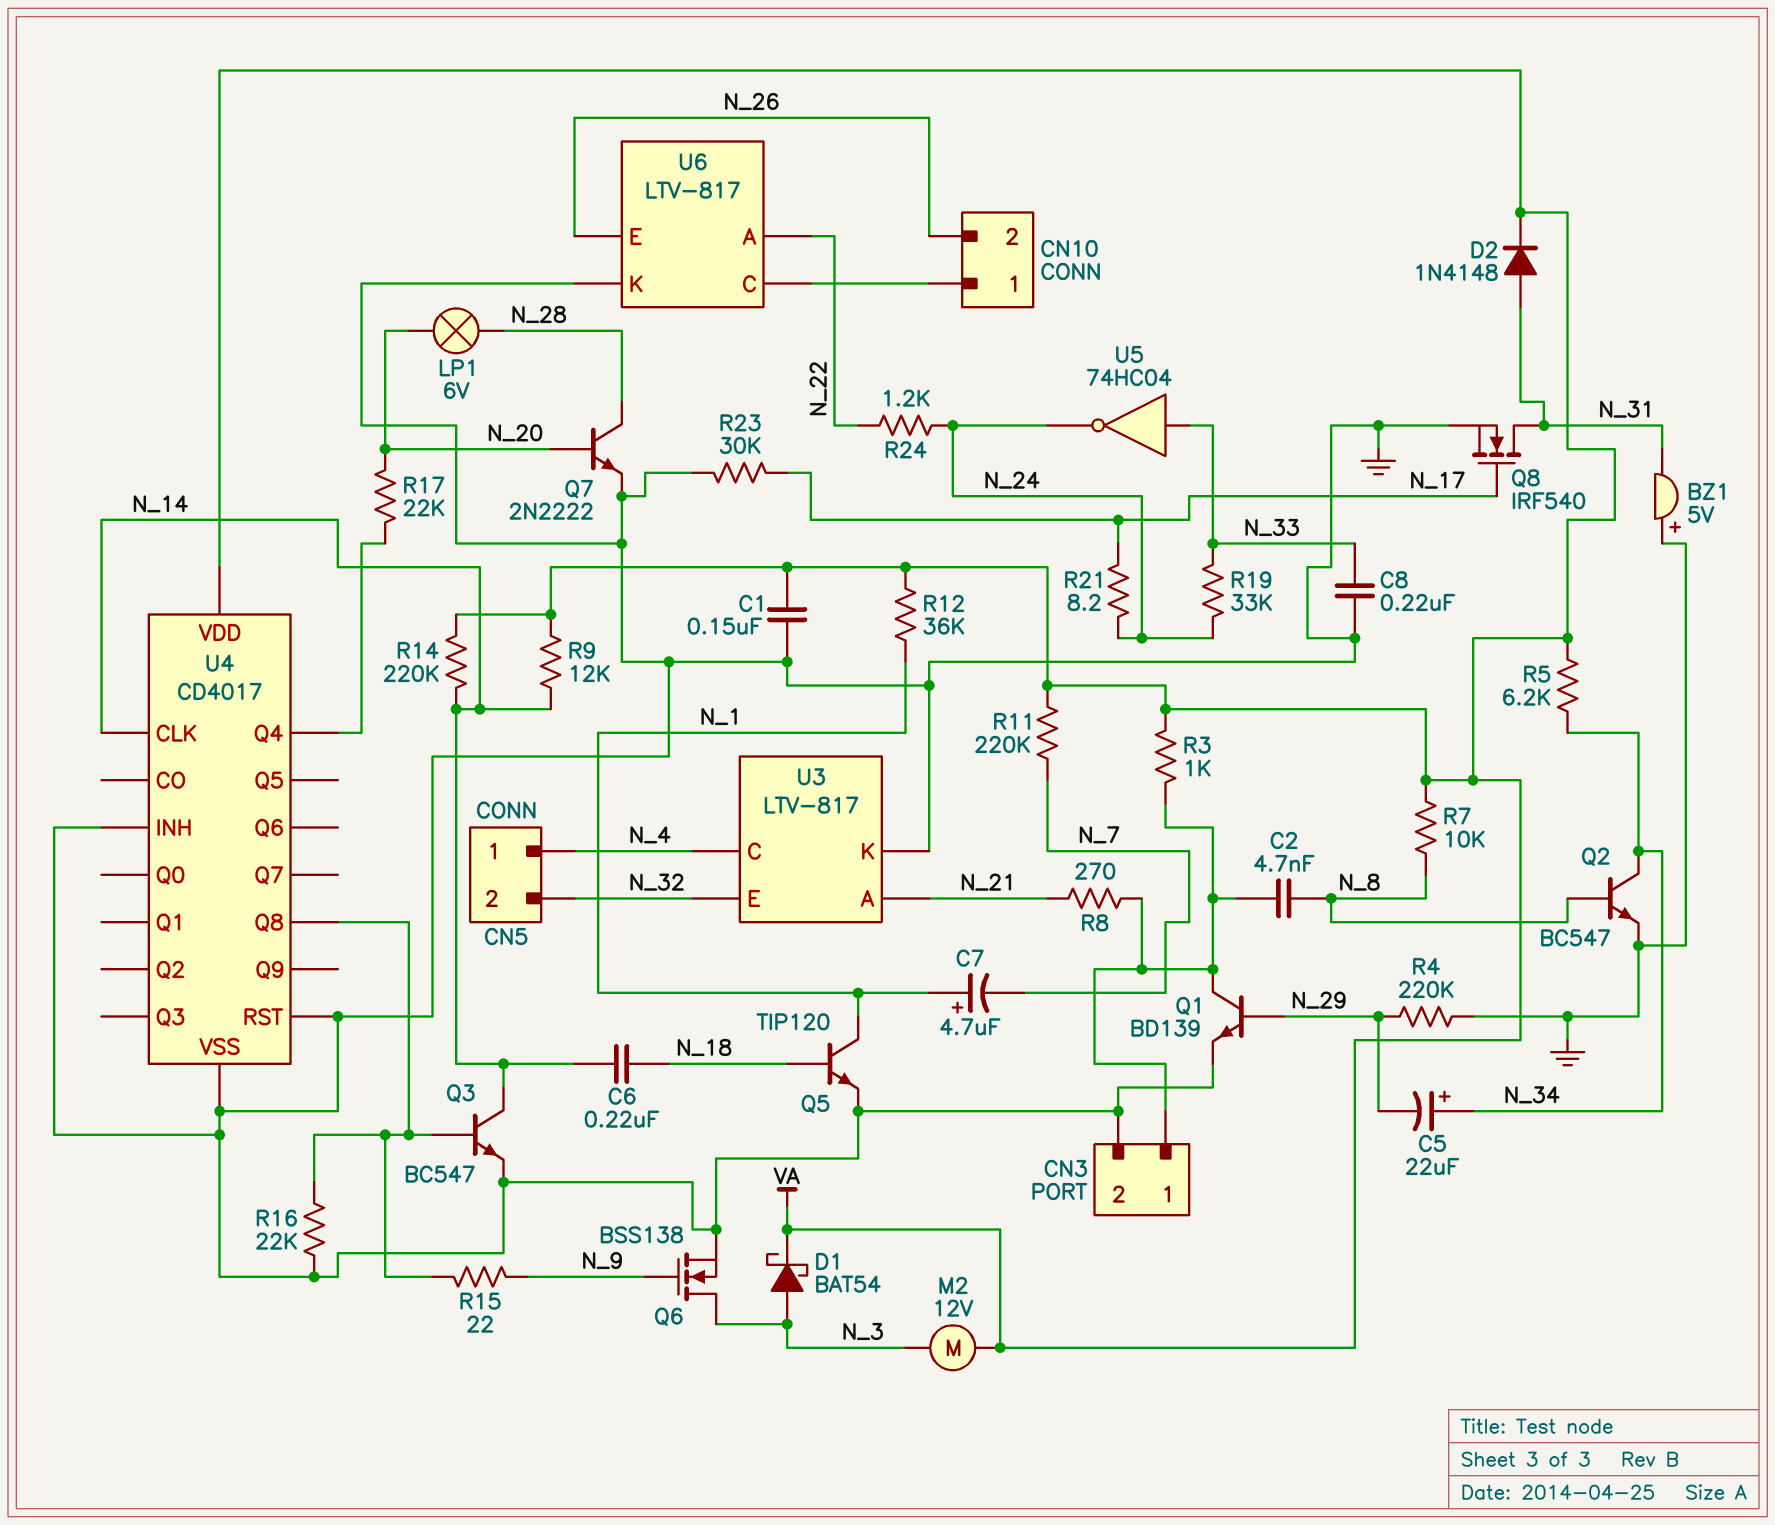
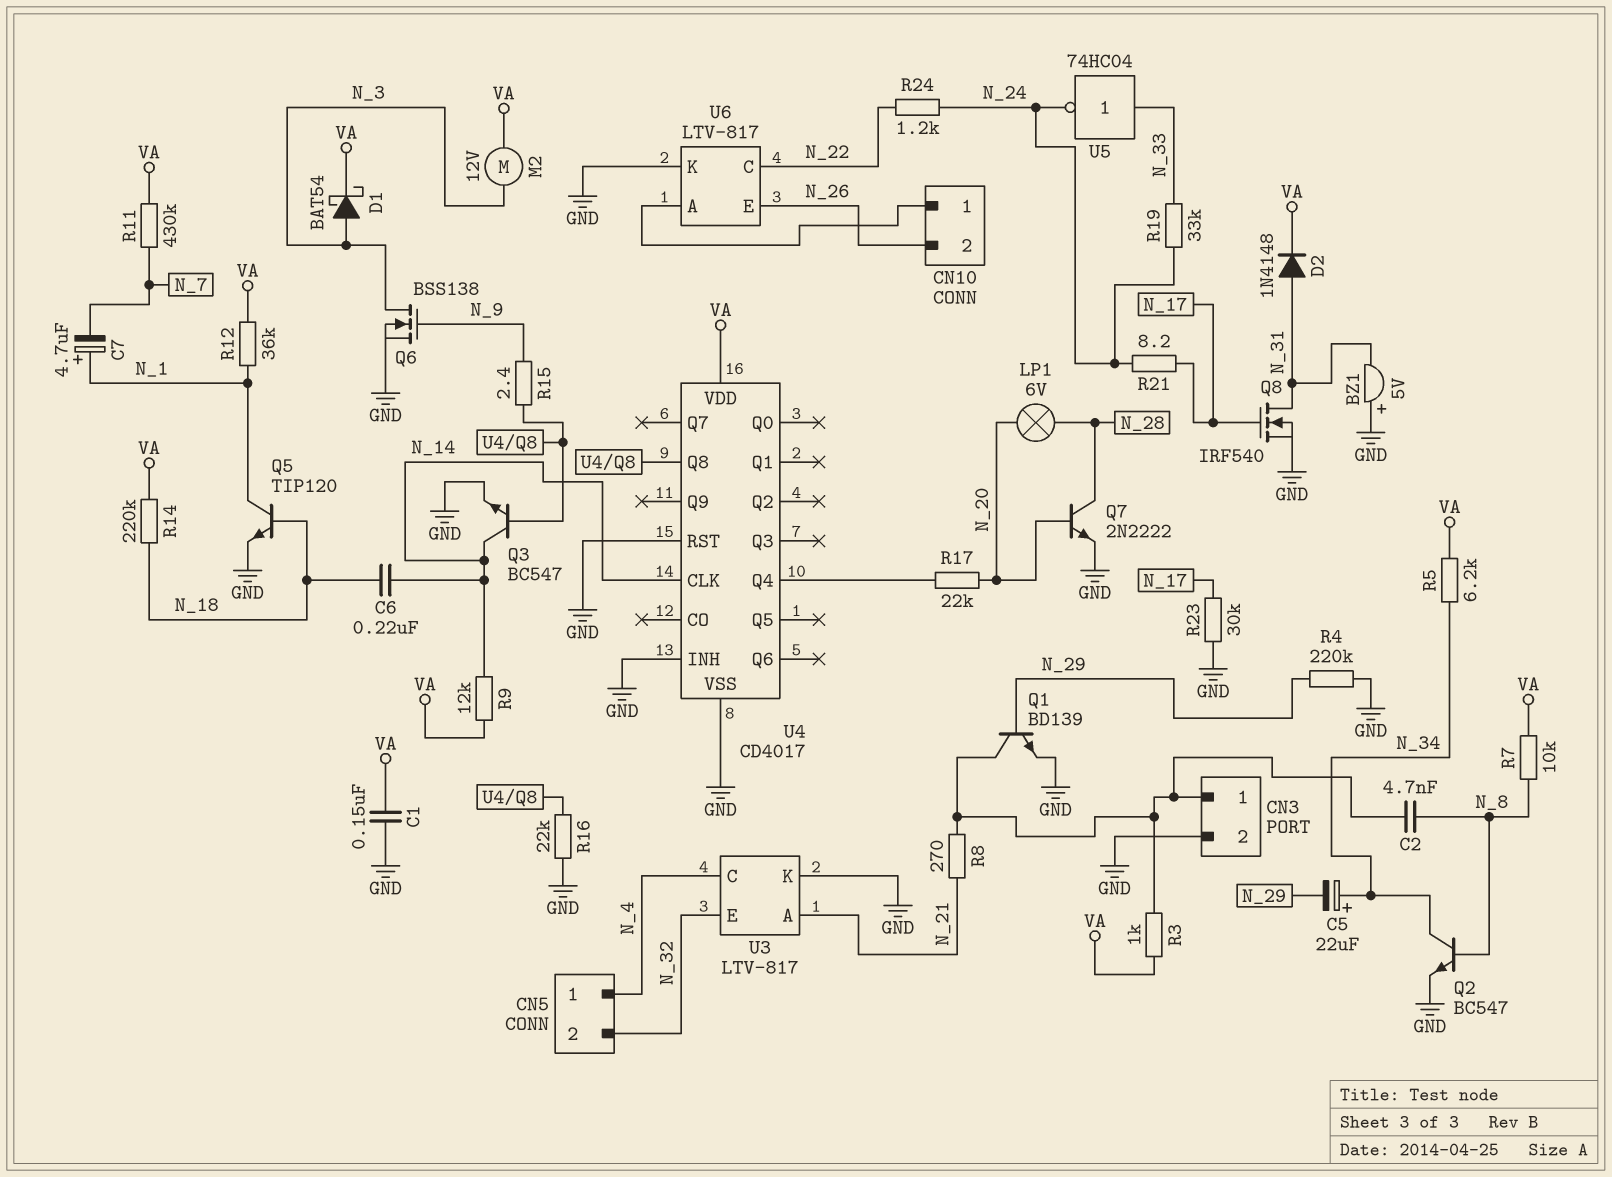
C8: 220nF (GND, N_33) -> none
R11: 220k (N_7, VA) -> 430k (N_7, VA)
R14: 220k (N_14, VA) -> 220k (N_18, VA)
R15: 22 (N_9, U4/Q8) -> 2.4 (N_9, U4/Q8)
U6 pin A: N_22 -> CN10/1
U6 pin C: CN10/1 -> N_22

